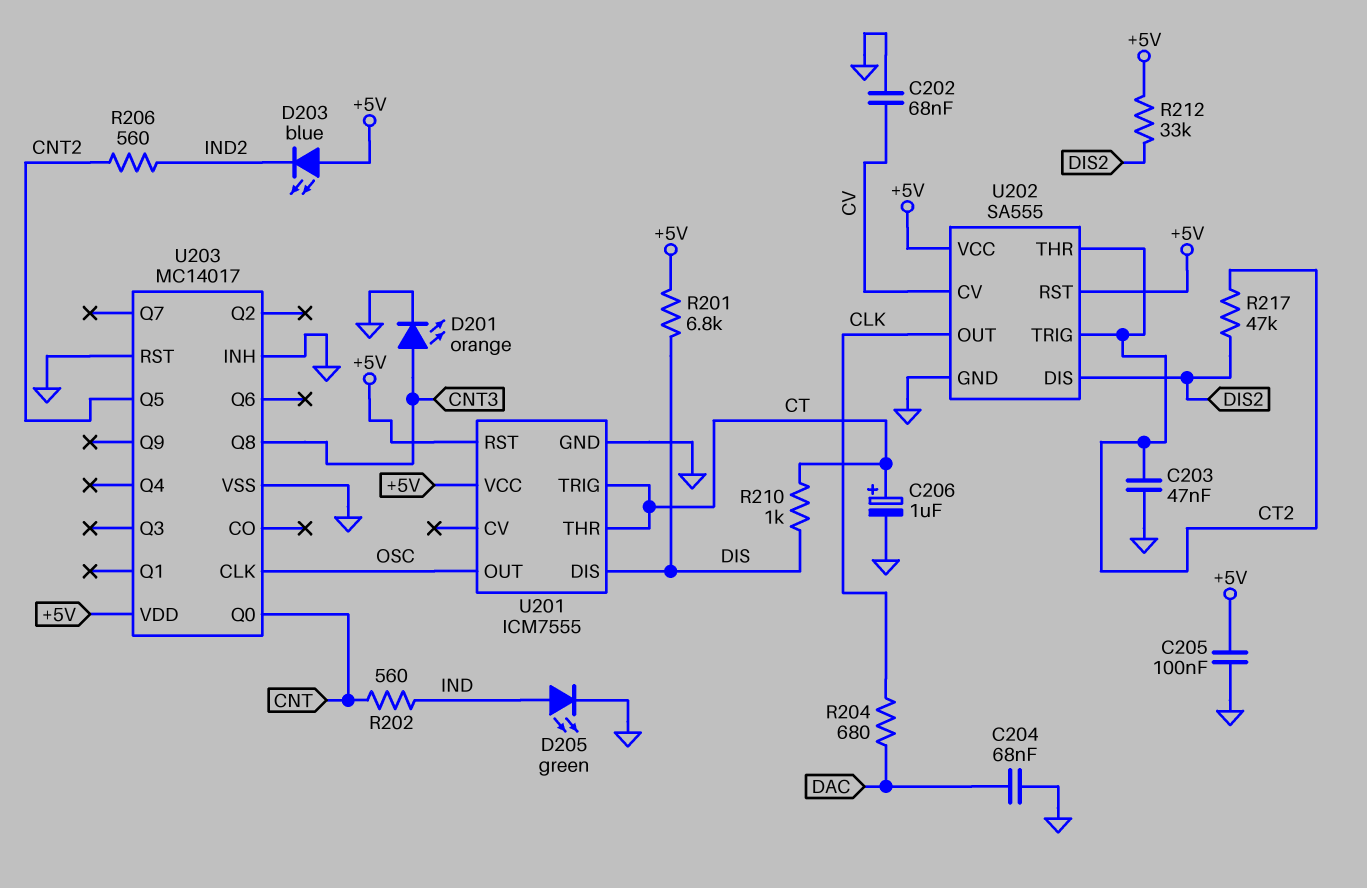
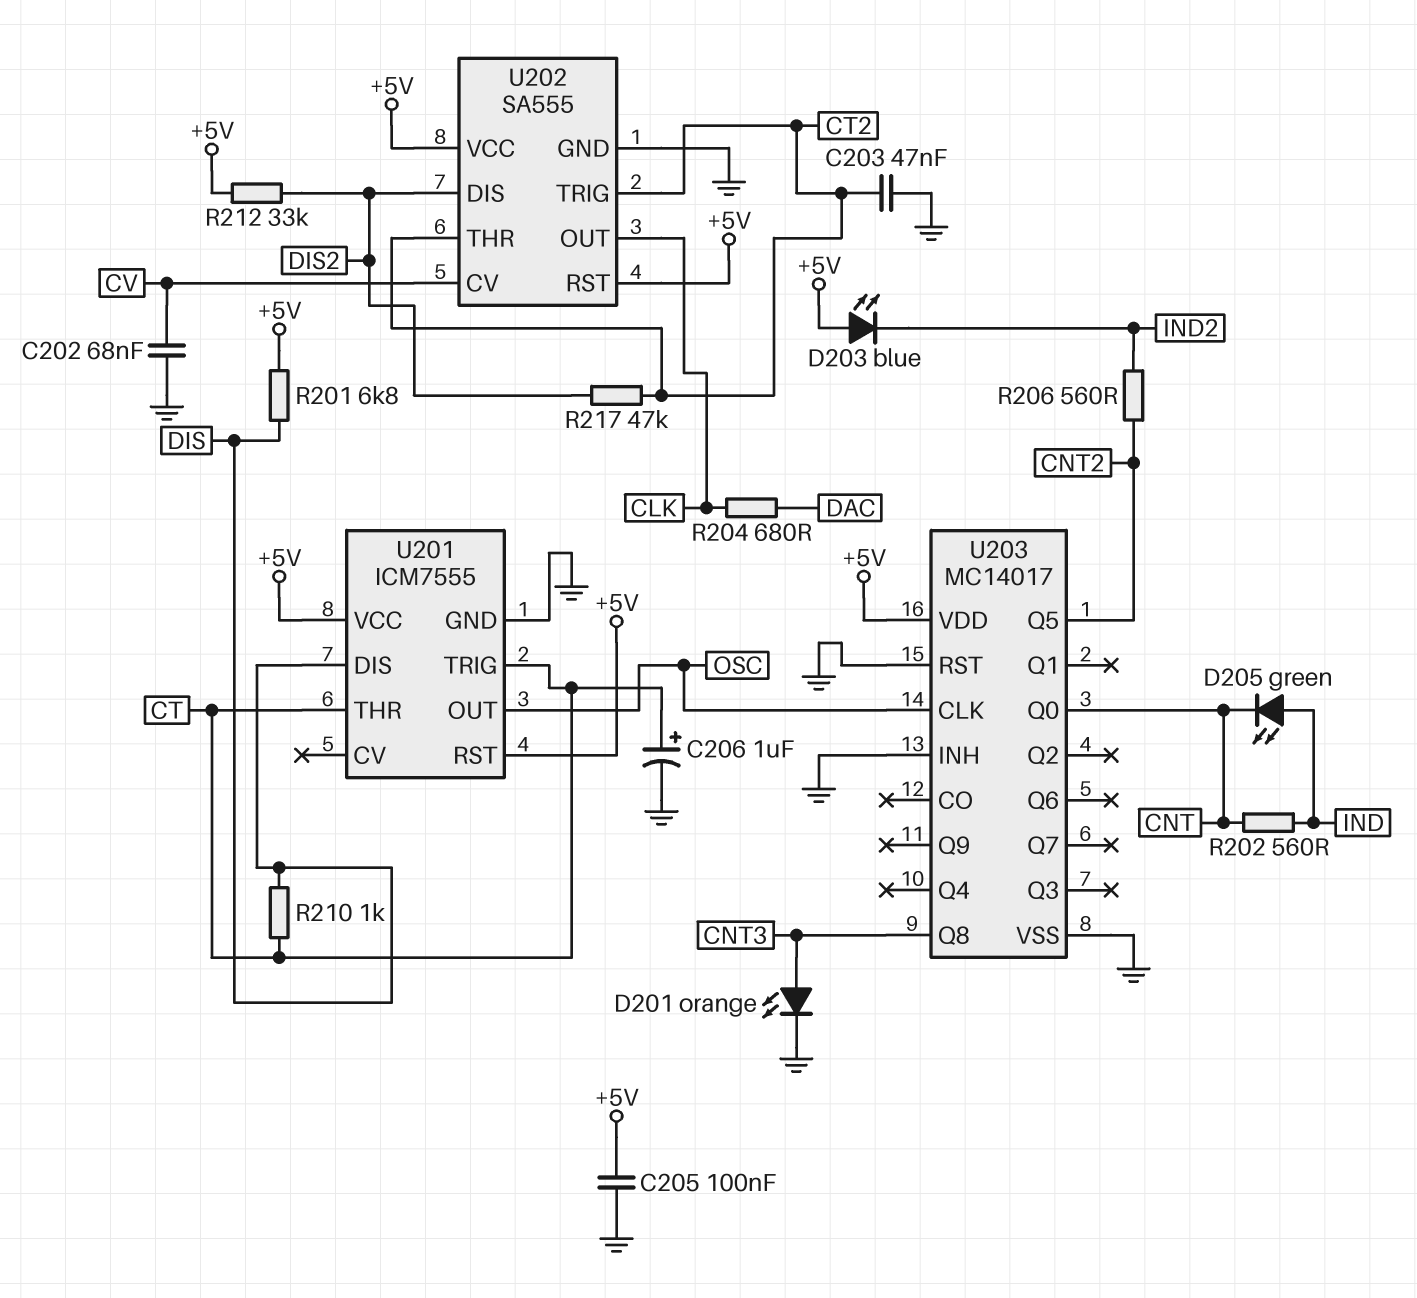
C204: 68nF (DAC, GND) -> none
D205: LED green (A IND, K GND) -> LED green (A IND, K CNT)

